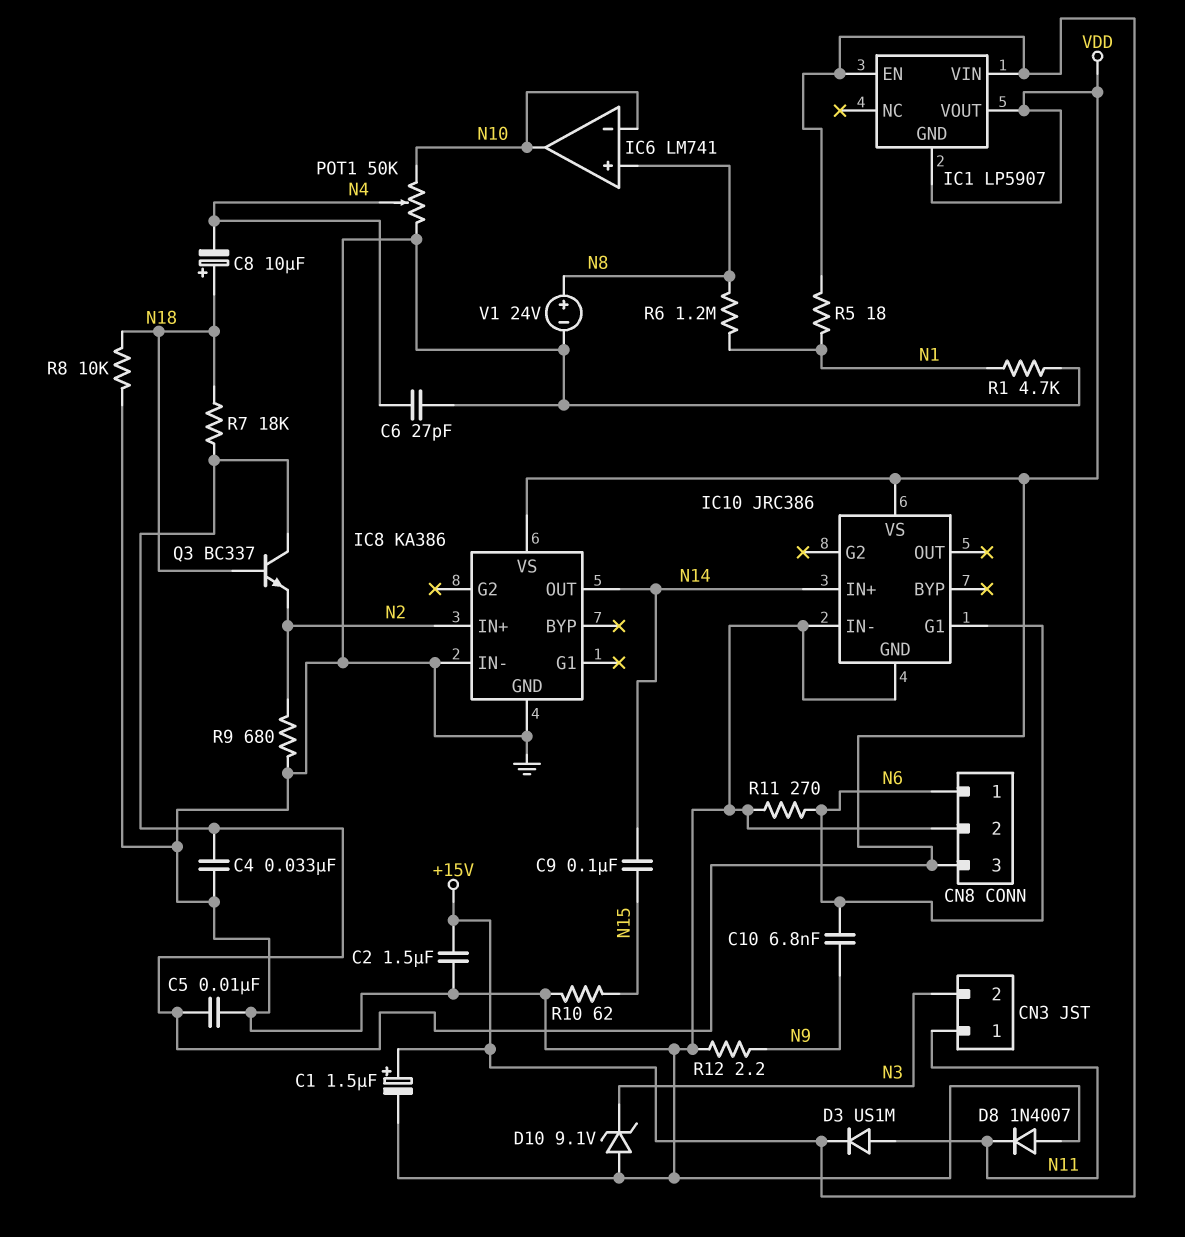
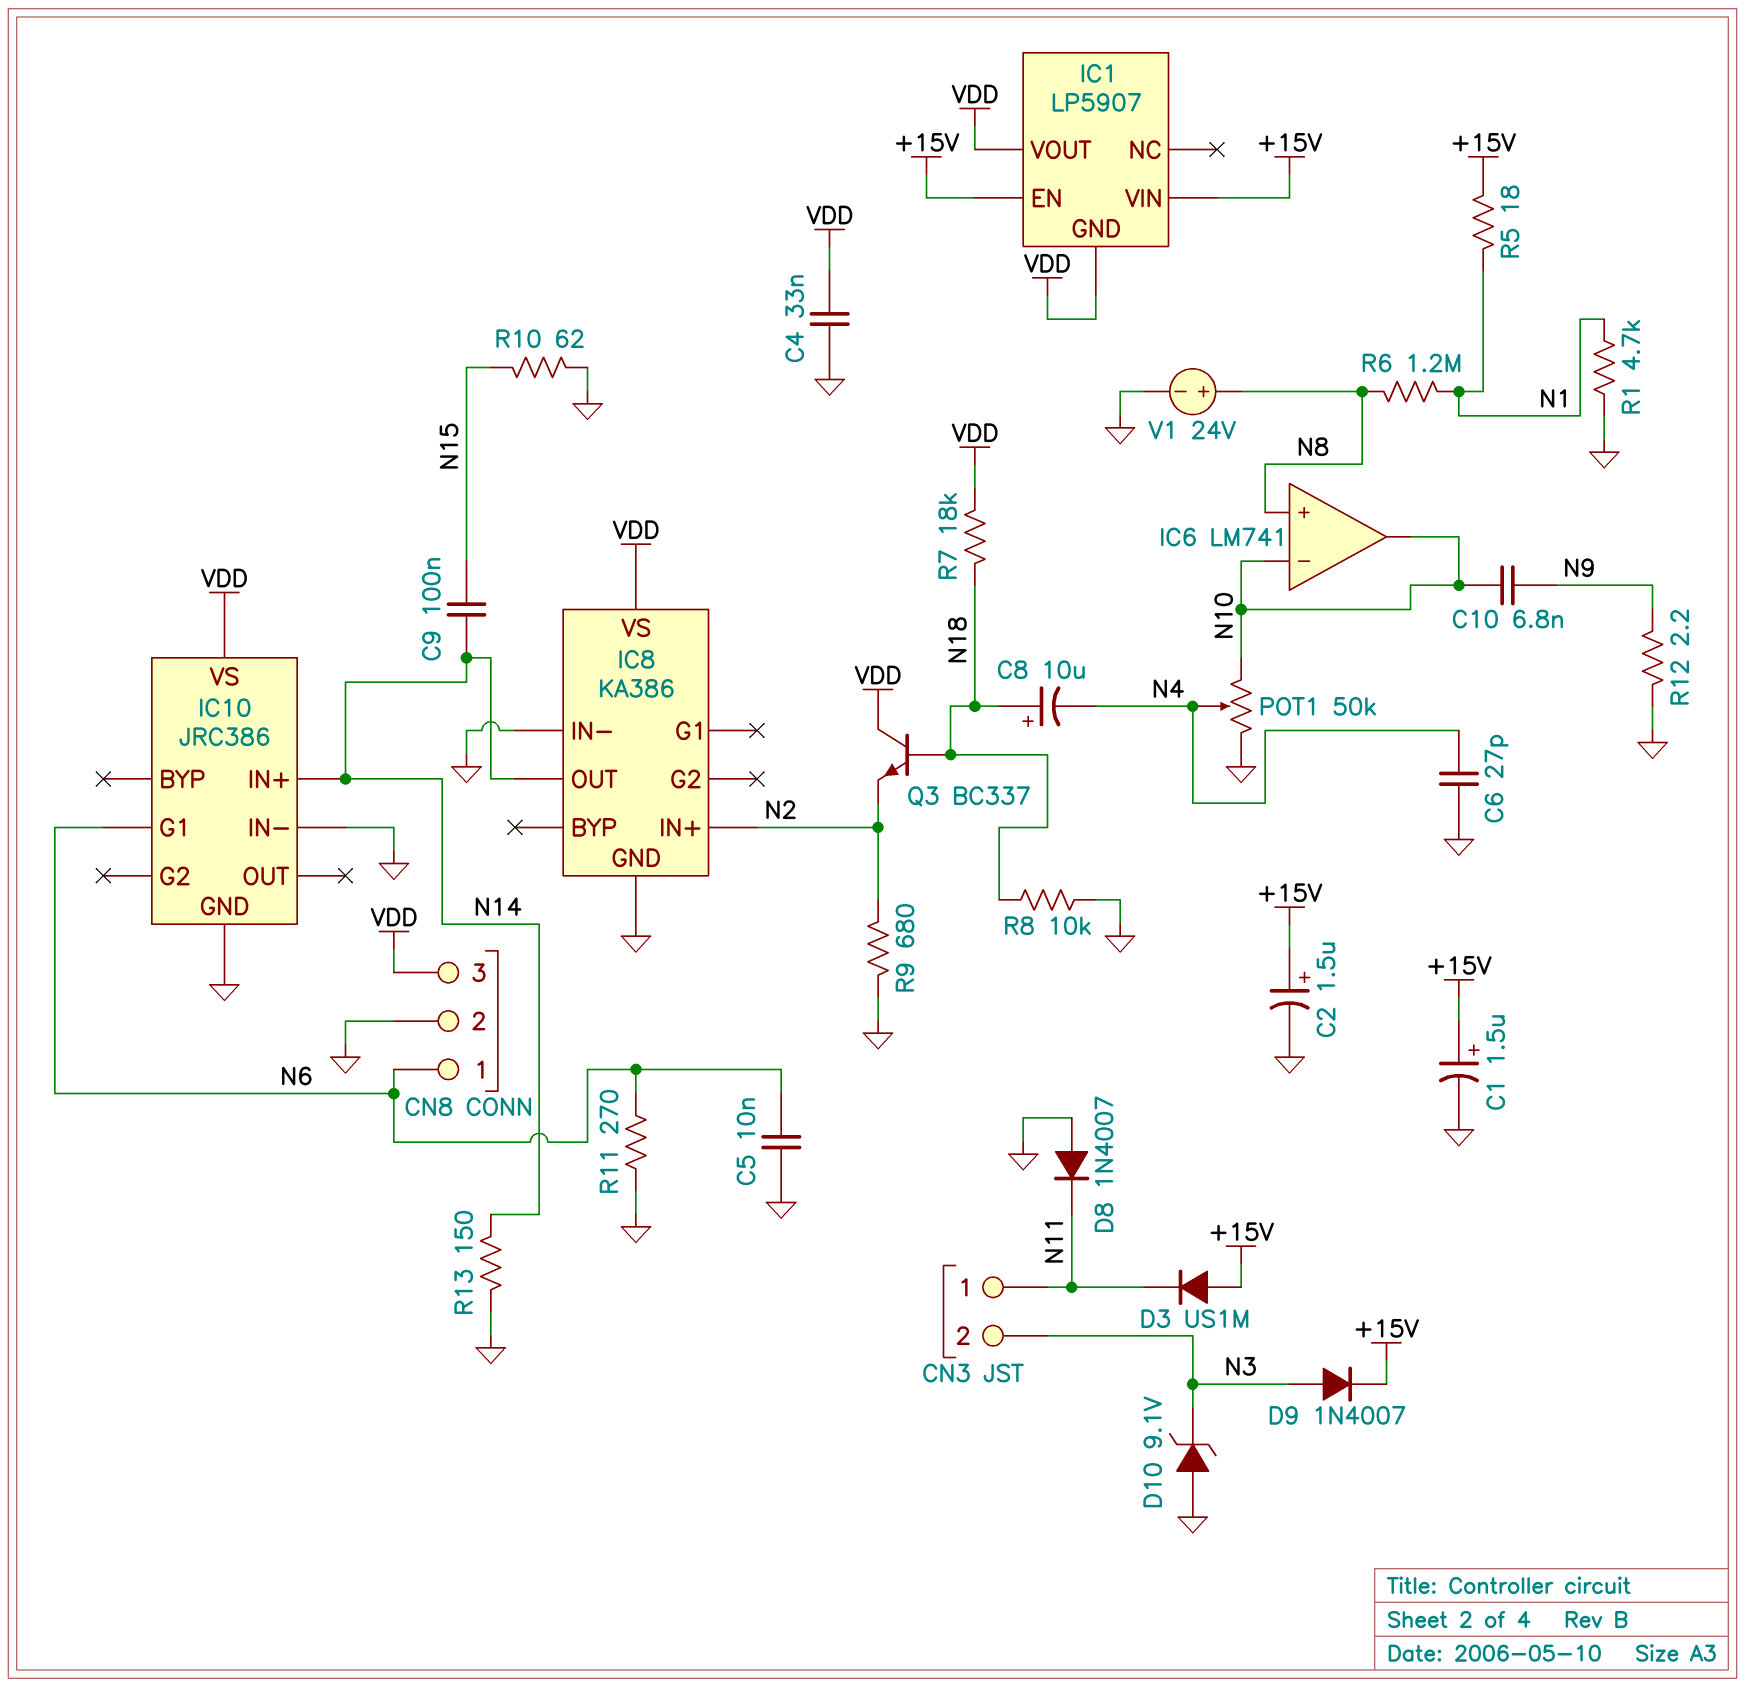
C2: 1.5uF (+15V, GND) -> 1.5uF (plus +15V, minus GND)
C5: 10nF (GND, VDD) -> 10nF (GND, N6)
C10: 6.8nF (N6, N9) -> 6.8nF (N9, N10)
D3: diode US1M (A N11, K +15V) -> diode US1M (A +15V, K N11)
D9: none -> diode 1N4007 (A N3, K +15V)
R13: none -> 150 (GND, N14)

